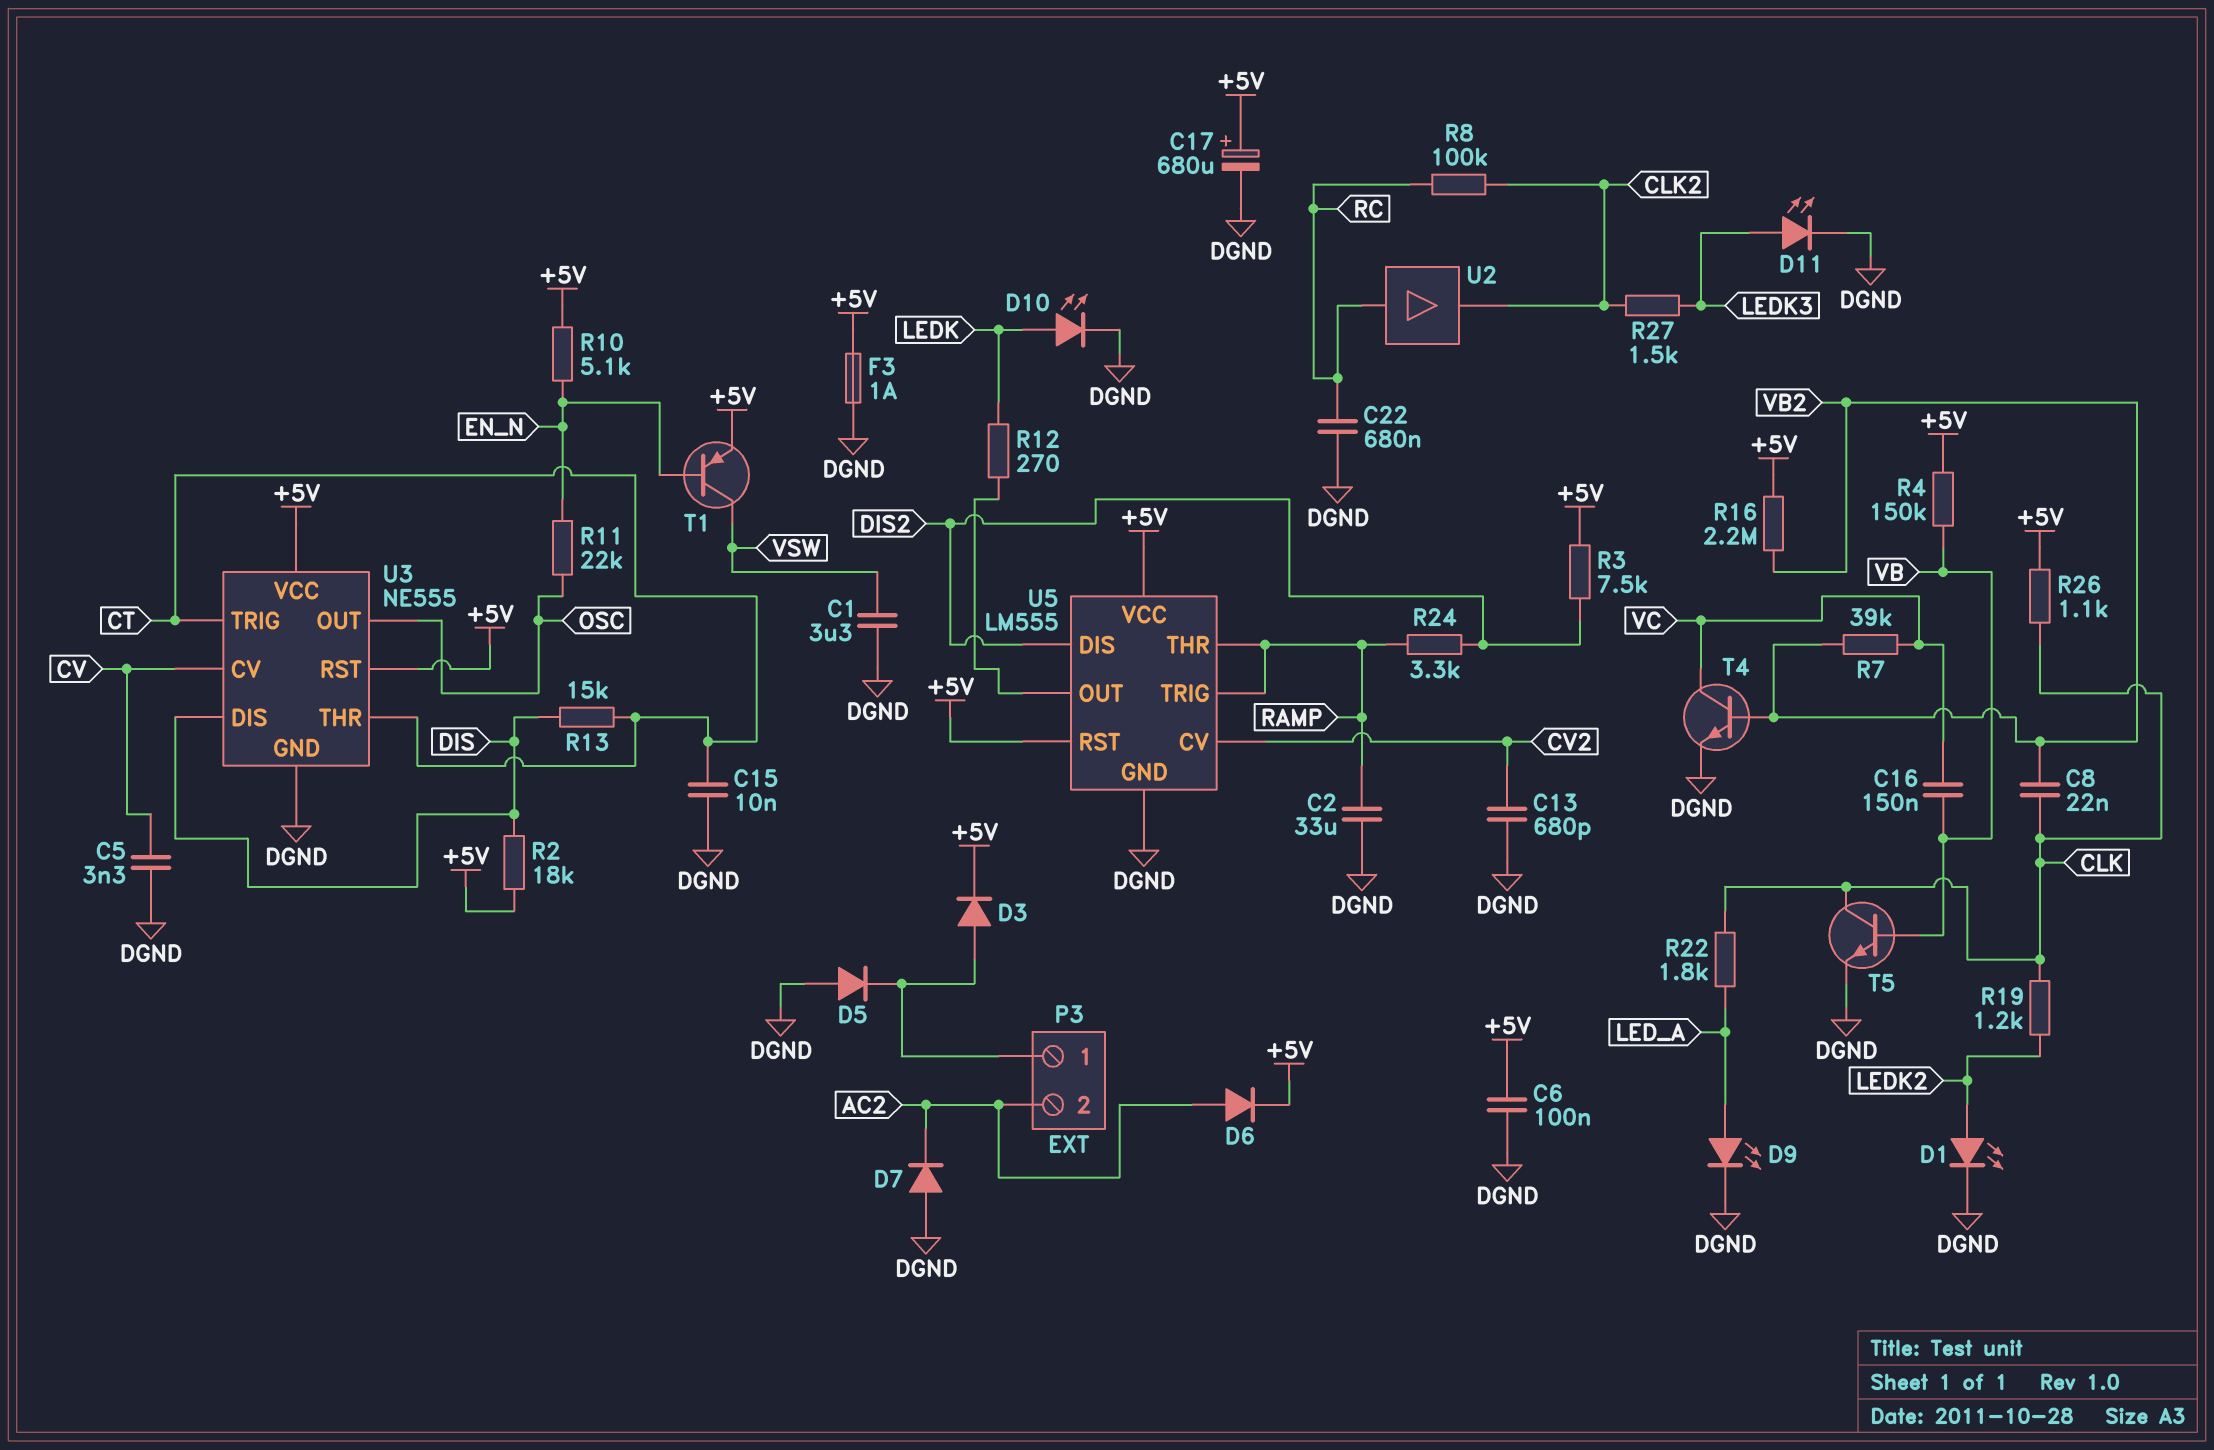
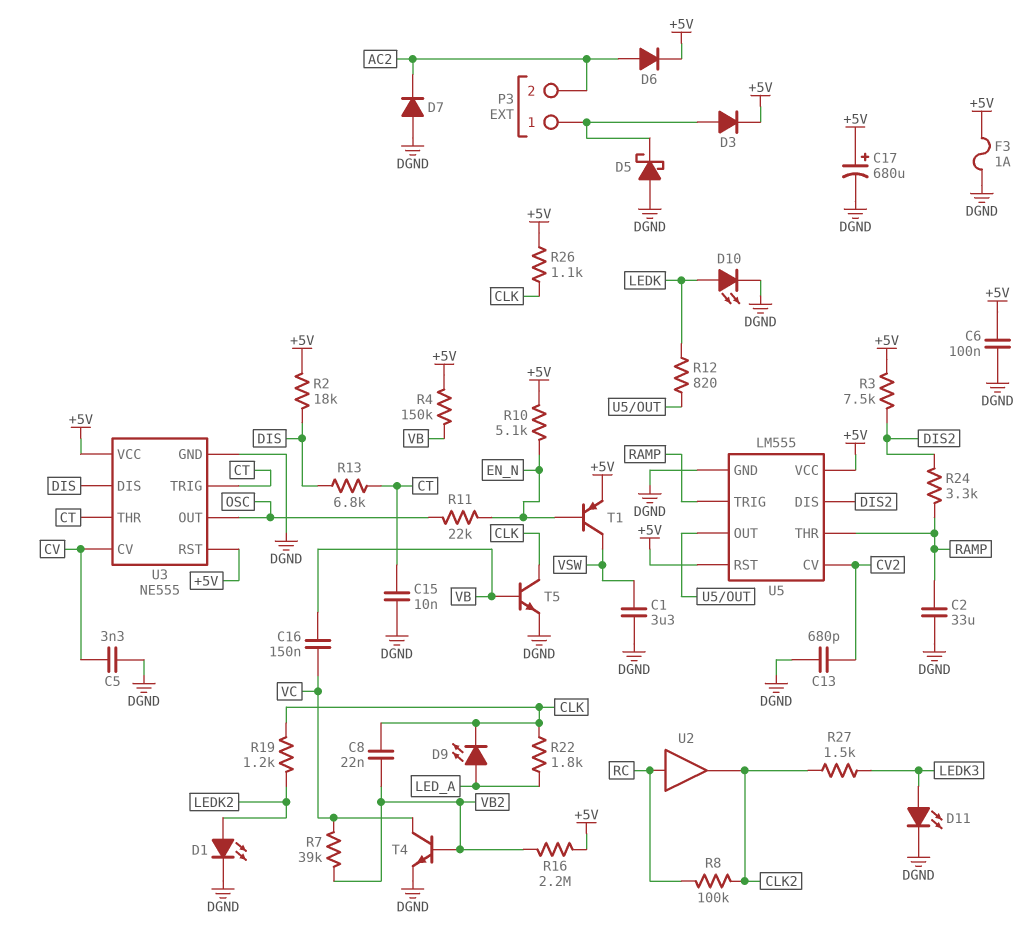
C22: 680nF (DGND, RC) -> none
D5: diode (A DGND, K P3/1) -> schottky (A DGND, K P3/1)
D9: LED (A LED_A, K DGND) -> LED (A LED_A, K CLK)
R12: 270 (LEDK, U5/OUT) -> 820 (LEDK, U5/OUT)
R13: 15k (CT, DIS) -> 6.8k (CT, DIS)

